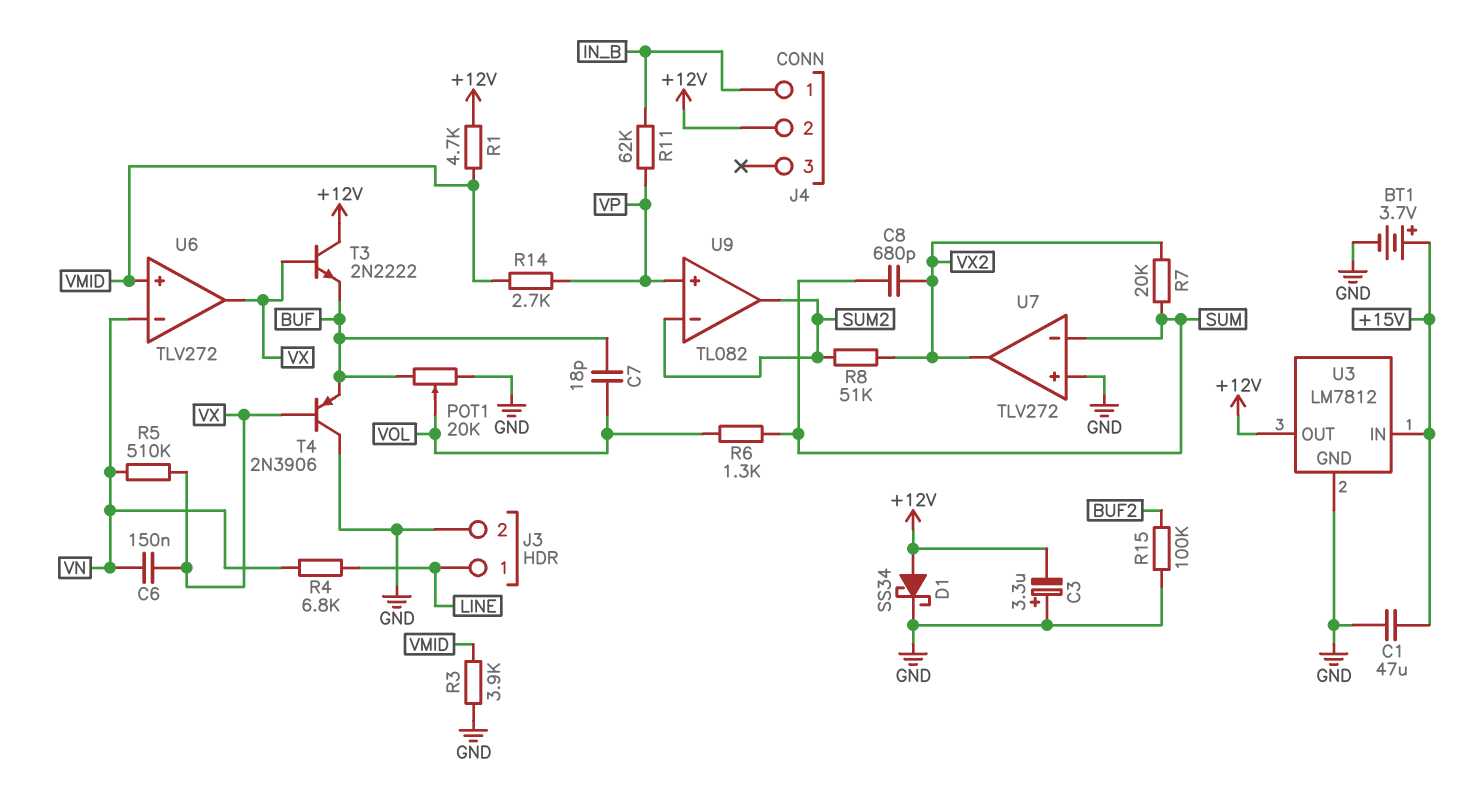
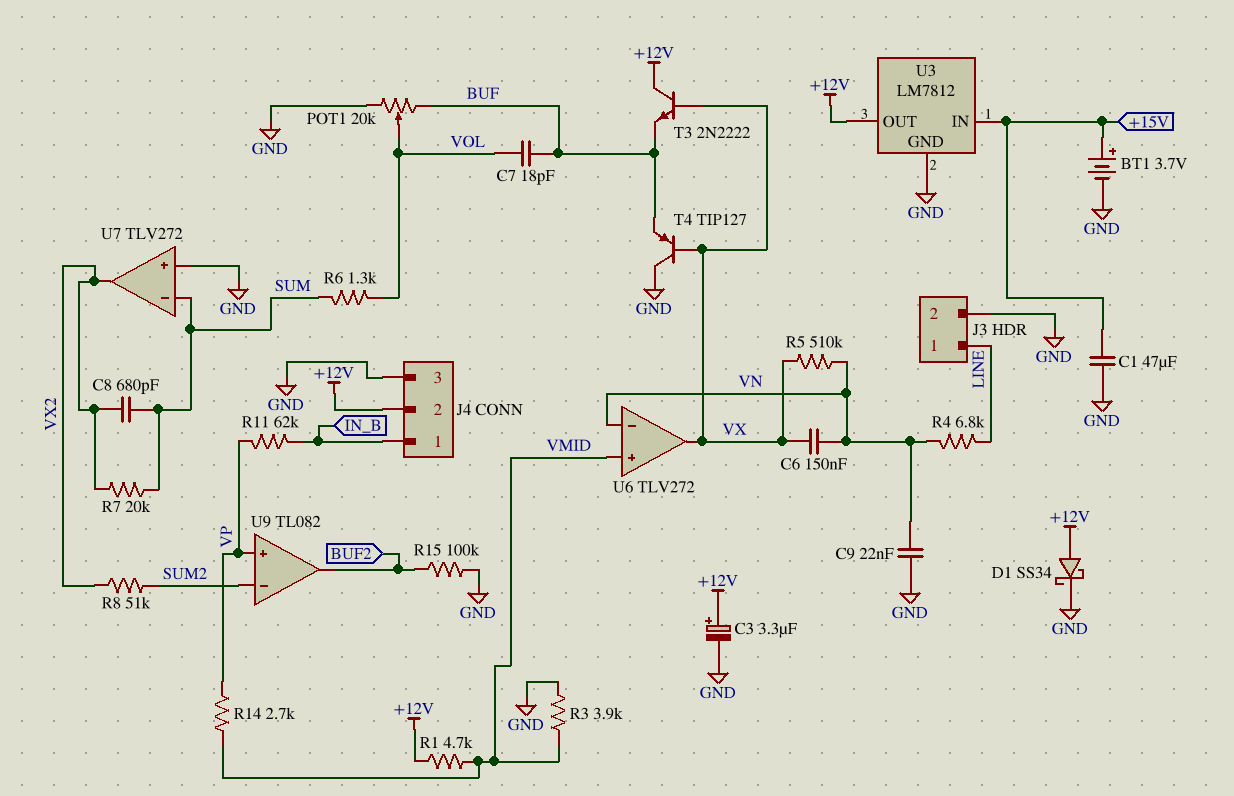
C3: 3.3uF (plus GND, minus +12V) -> 3.3uF (plus +12V, minus GND)
C9: none -> 22nF (GND, VN)
J4 pin 3: none -> GND
T4: PNP 2N3906 (B VX, C GND, E BUF) -> PNP TIP127 (B VX, C GND, E BUF)
U9 pin out: SUM2 -> BUF2

